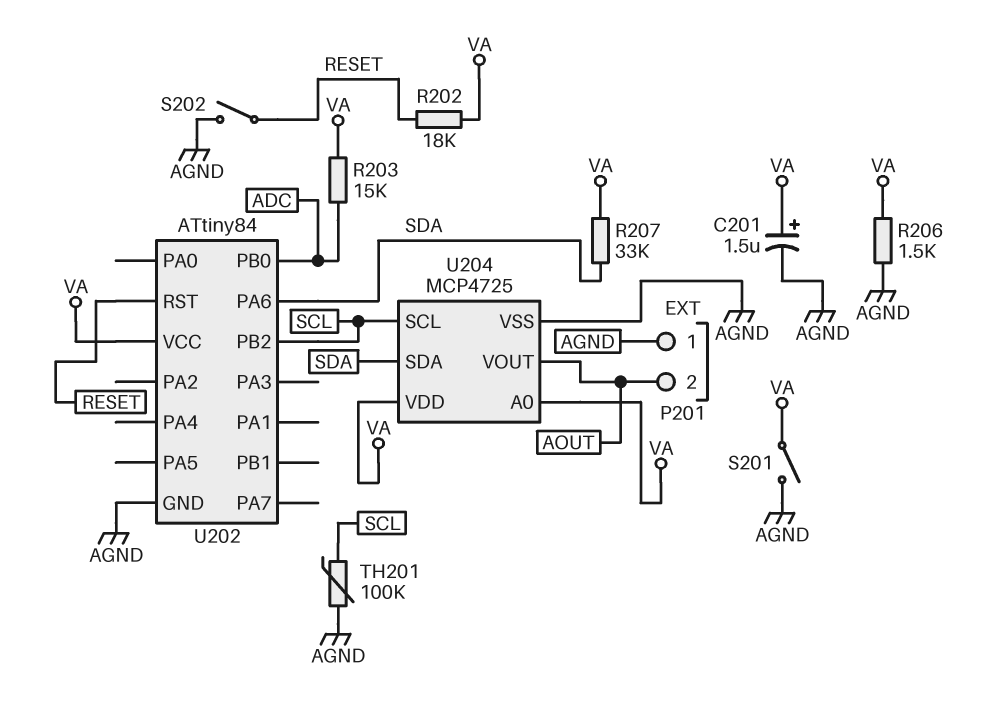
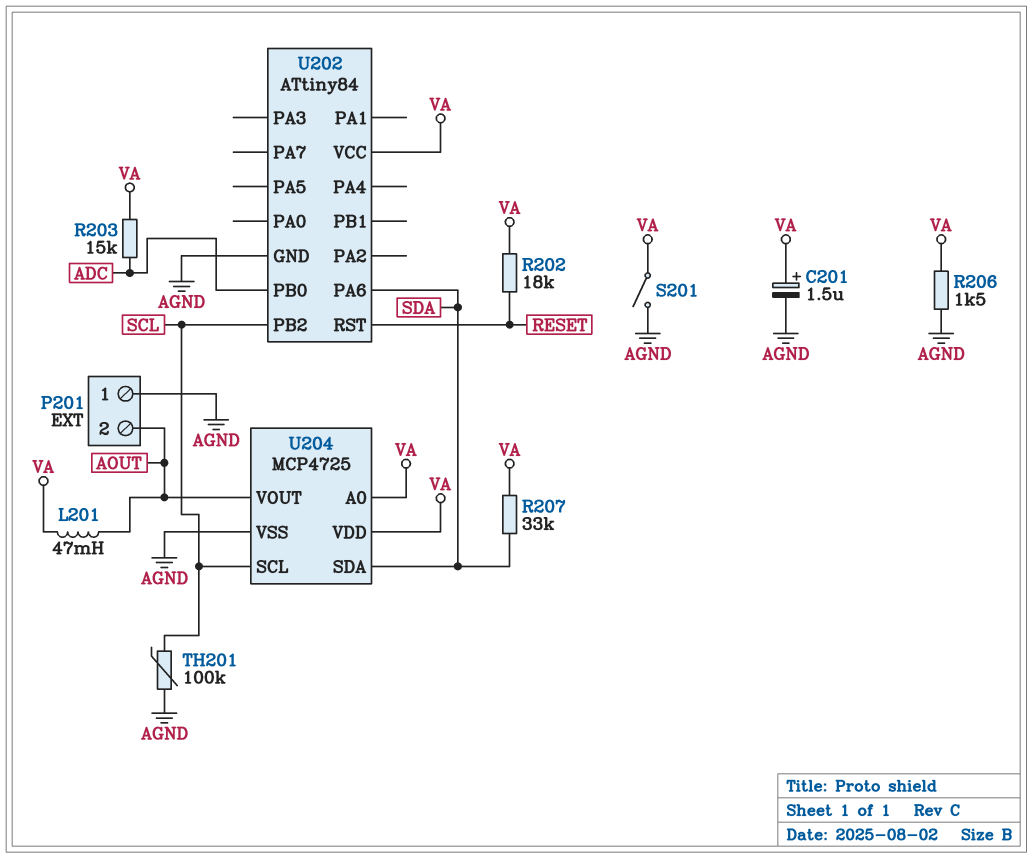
L201: none -> 47mH (AOUT, VA)
S202: switch (AGND, RESET) -> none

